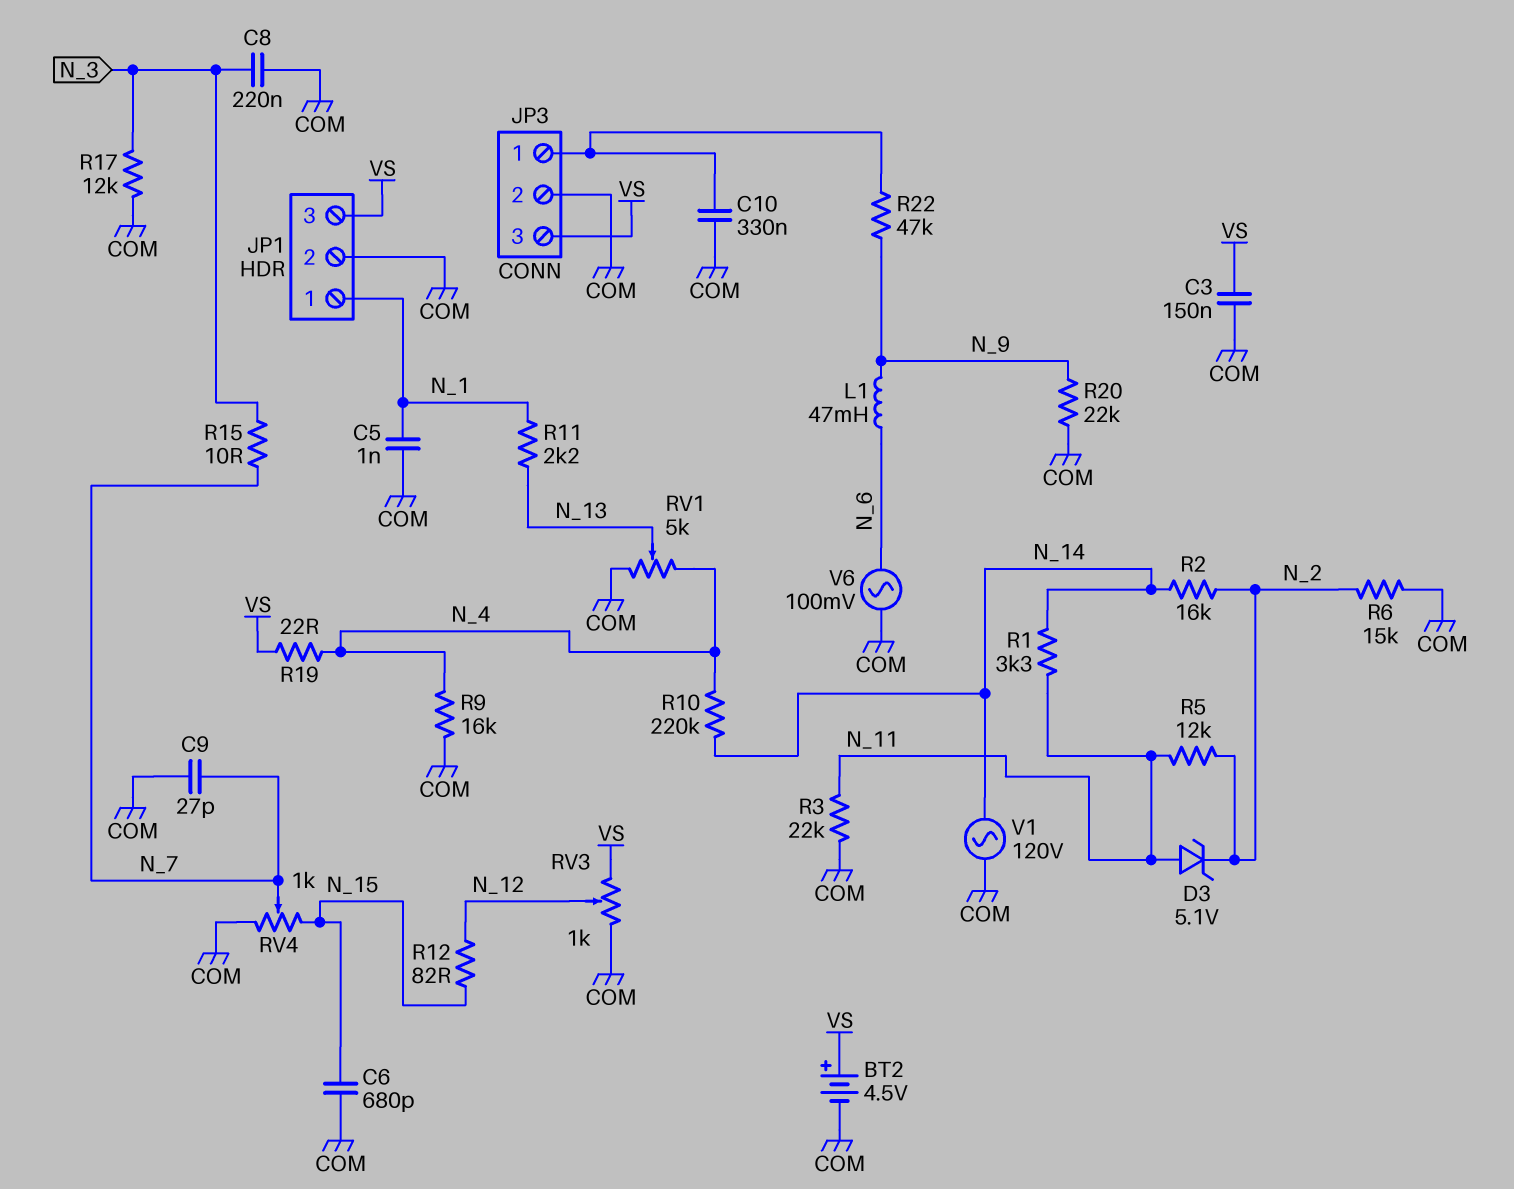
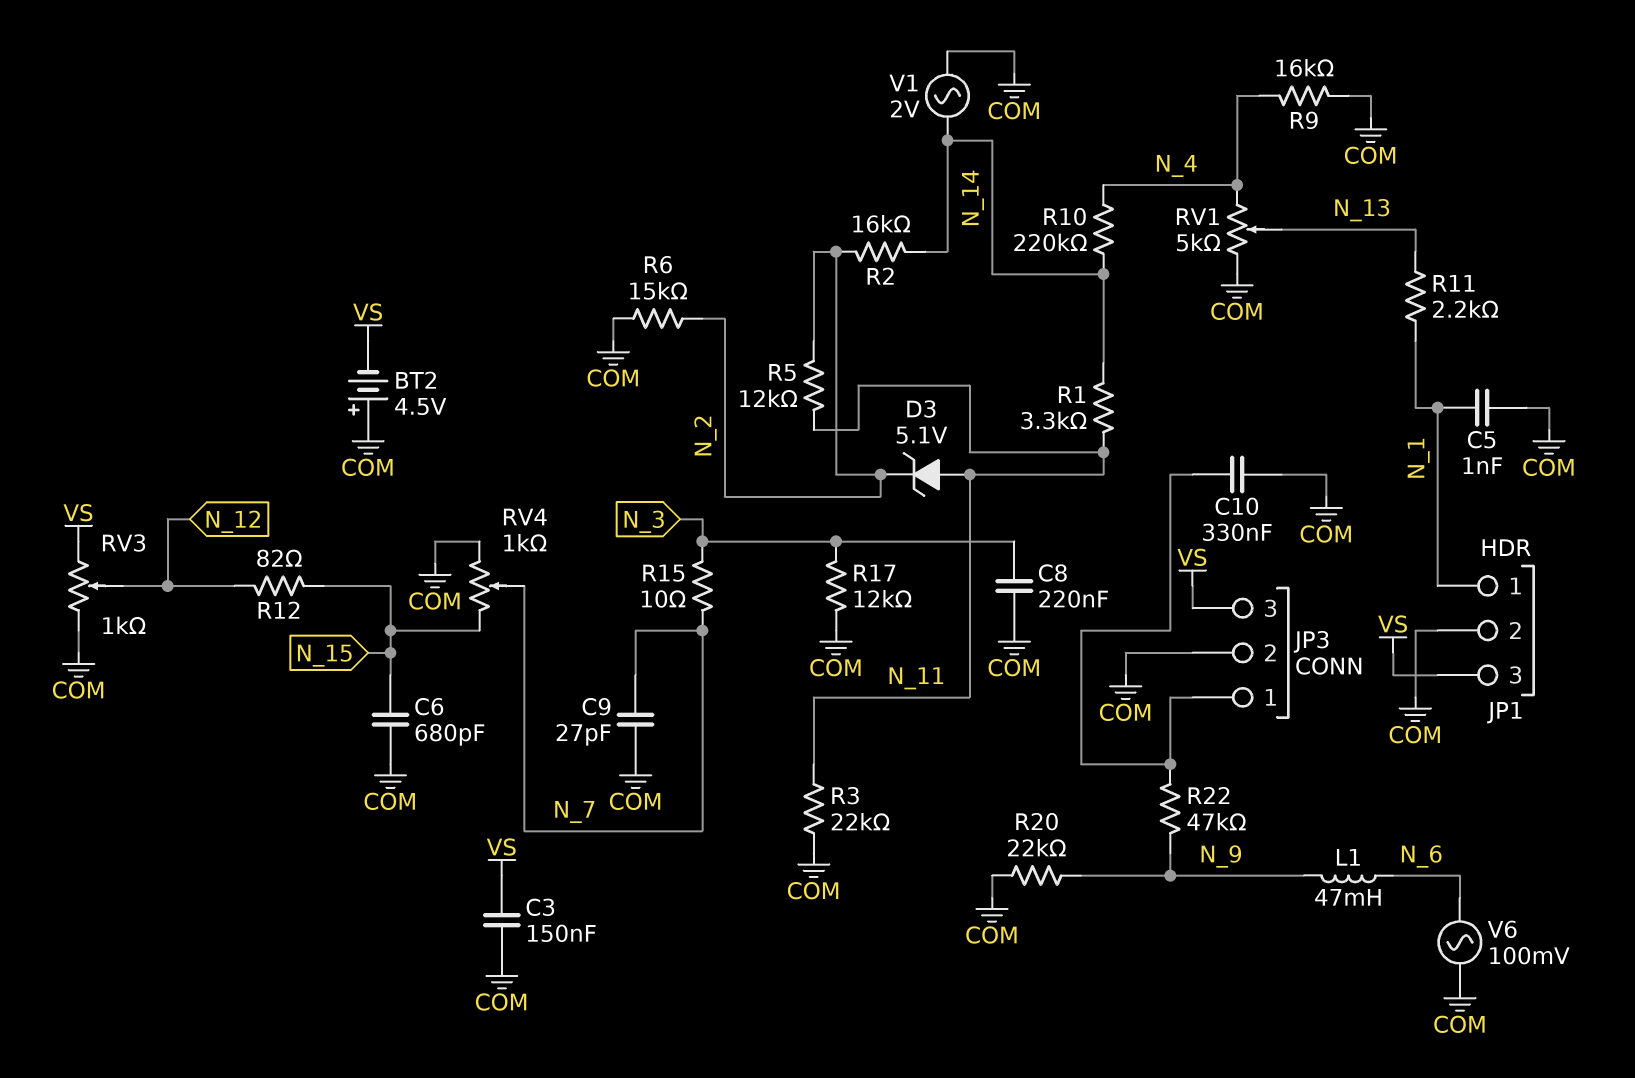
BT2: 4.5V (plus VS, minus COM) -> 4.5V (plus COM, minus VS)
R19: 22 (N_4, VS) -> none
V1: AC 120V (COM, N_14) -> AC 2V (COM, N_14)

